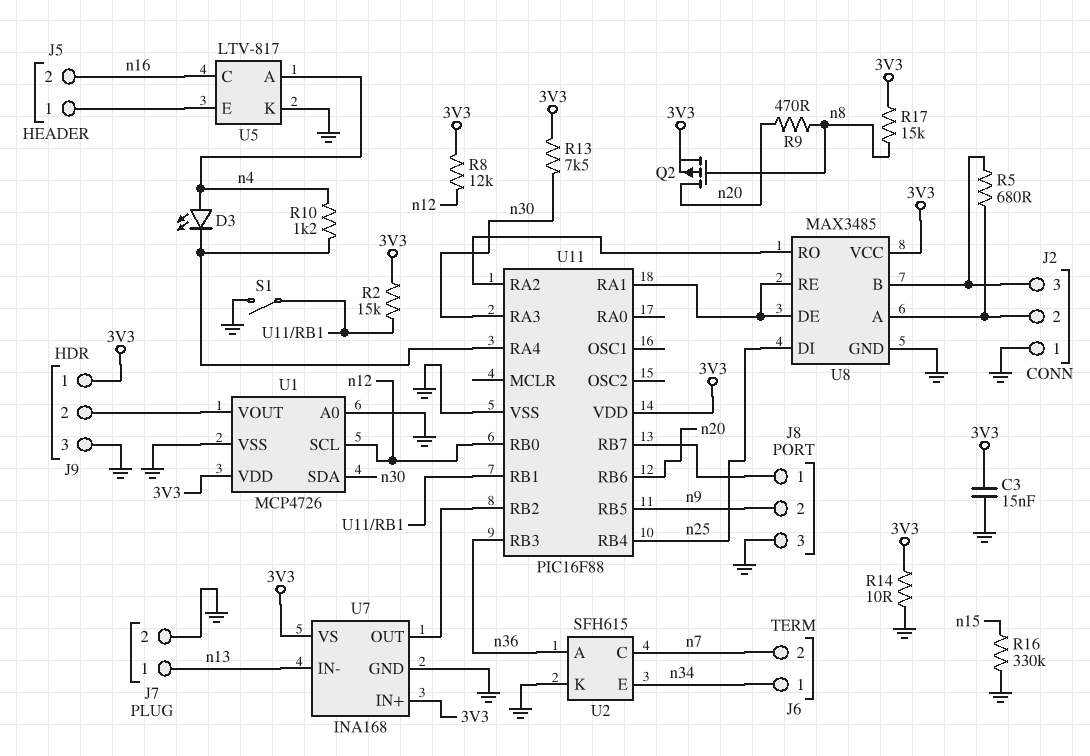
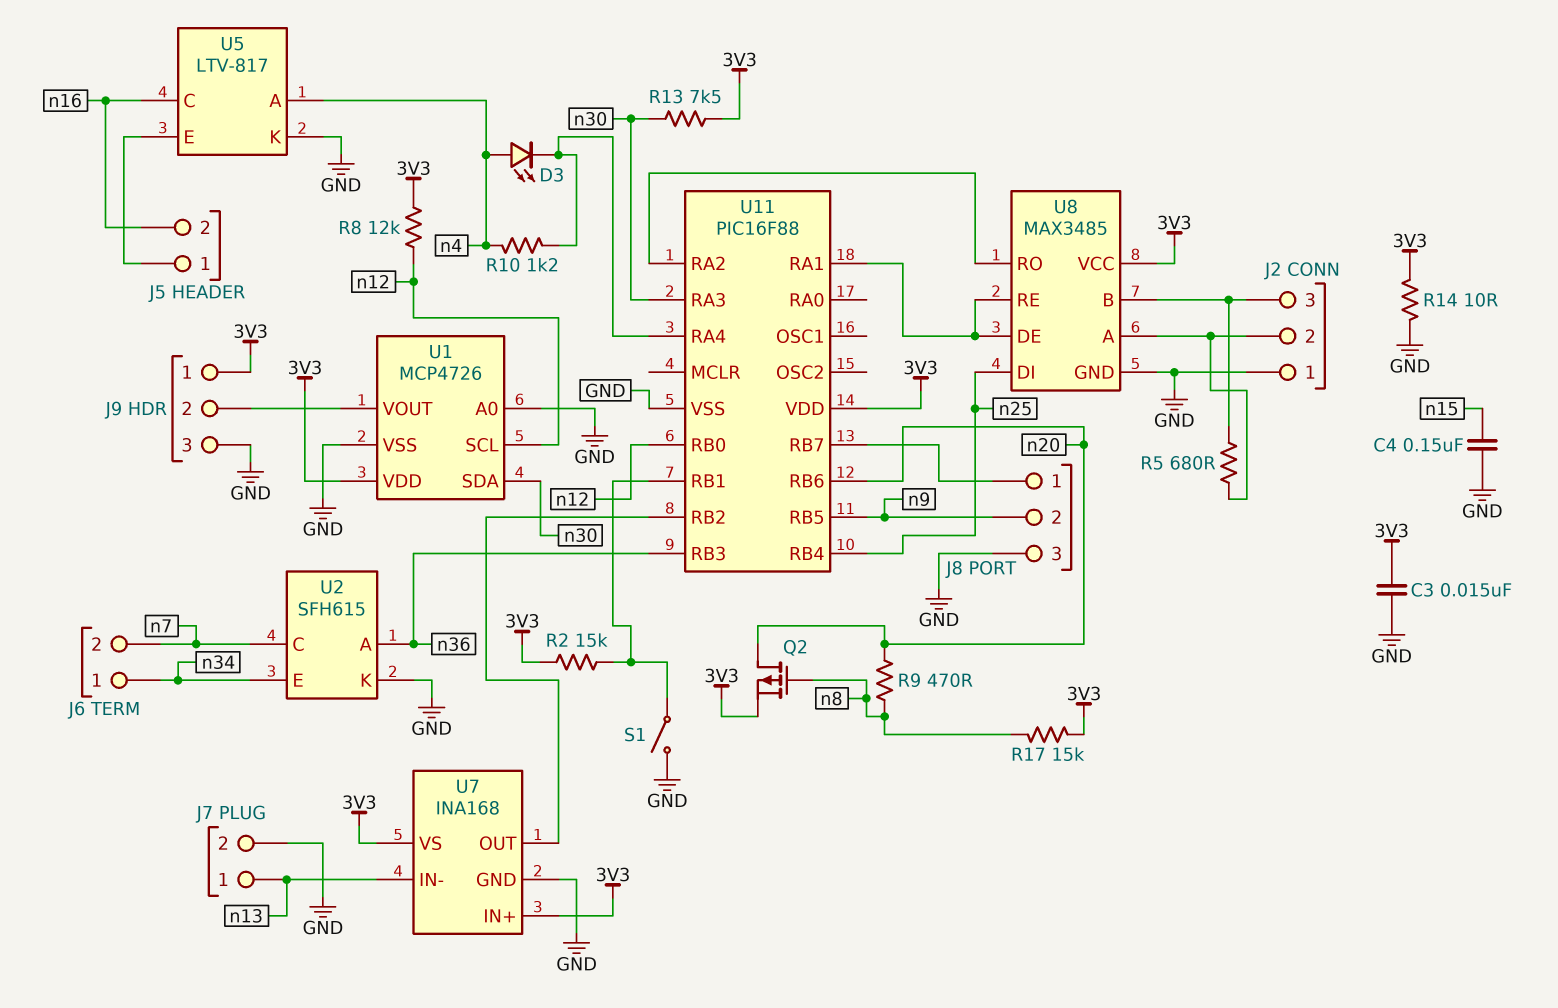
C4: none -> 150nF (GND, n15)
R16: 330k (GND, n15) -> none

